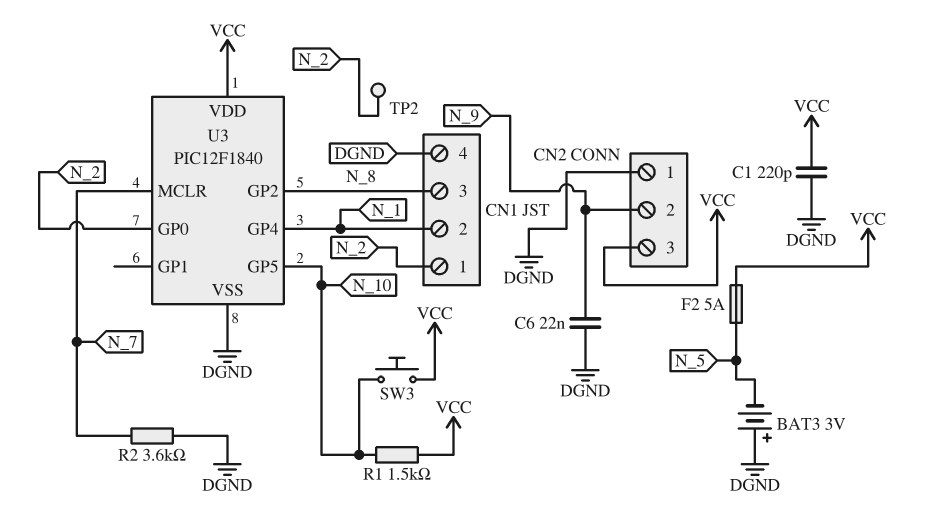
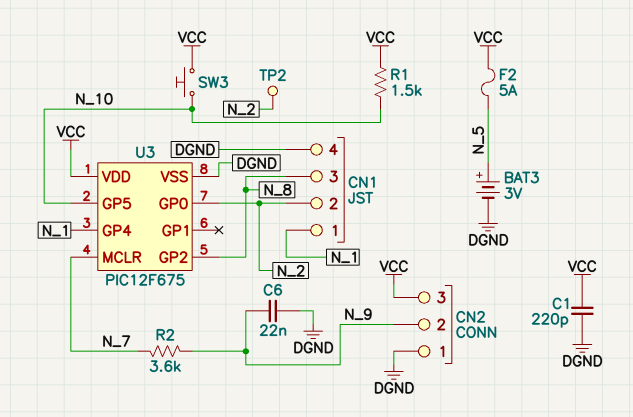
BAT3: 3V (plus DGND, minus N_5) -> 3V (plus N_5, minus DGND)
CN1 pin 1: N_2 -> N_1
CN1 pin 2: N_1 -> N_2
R2: 3.6k (DGND, N_7) -> 3.6k (N_7, N_9)
U3: PIC12F1840 -> PIC12F675

